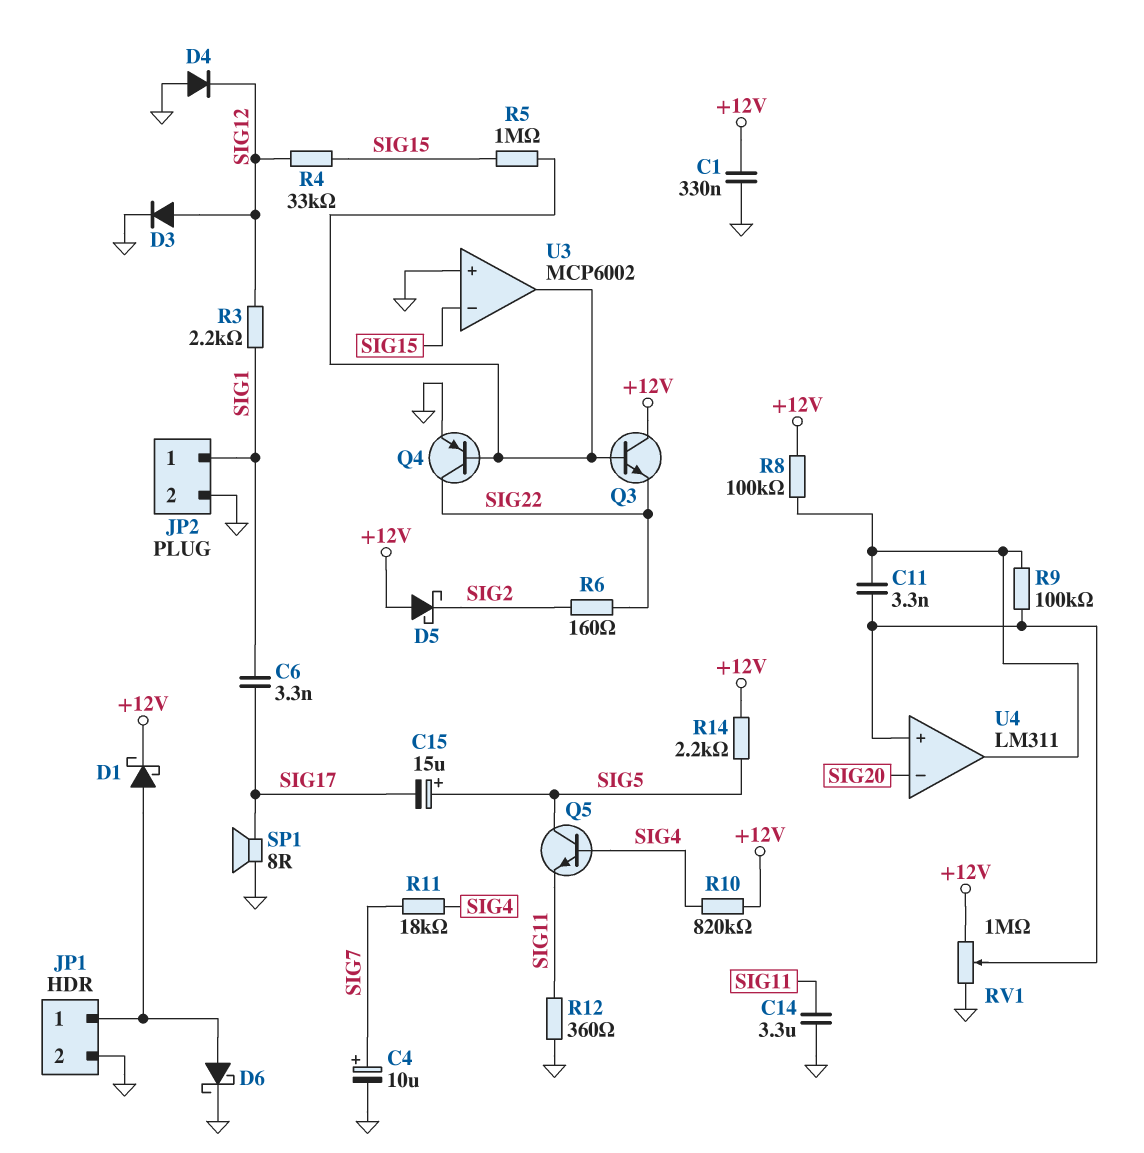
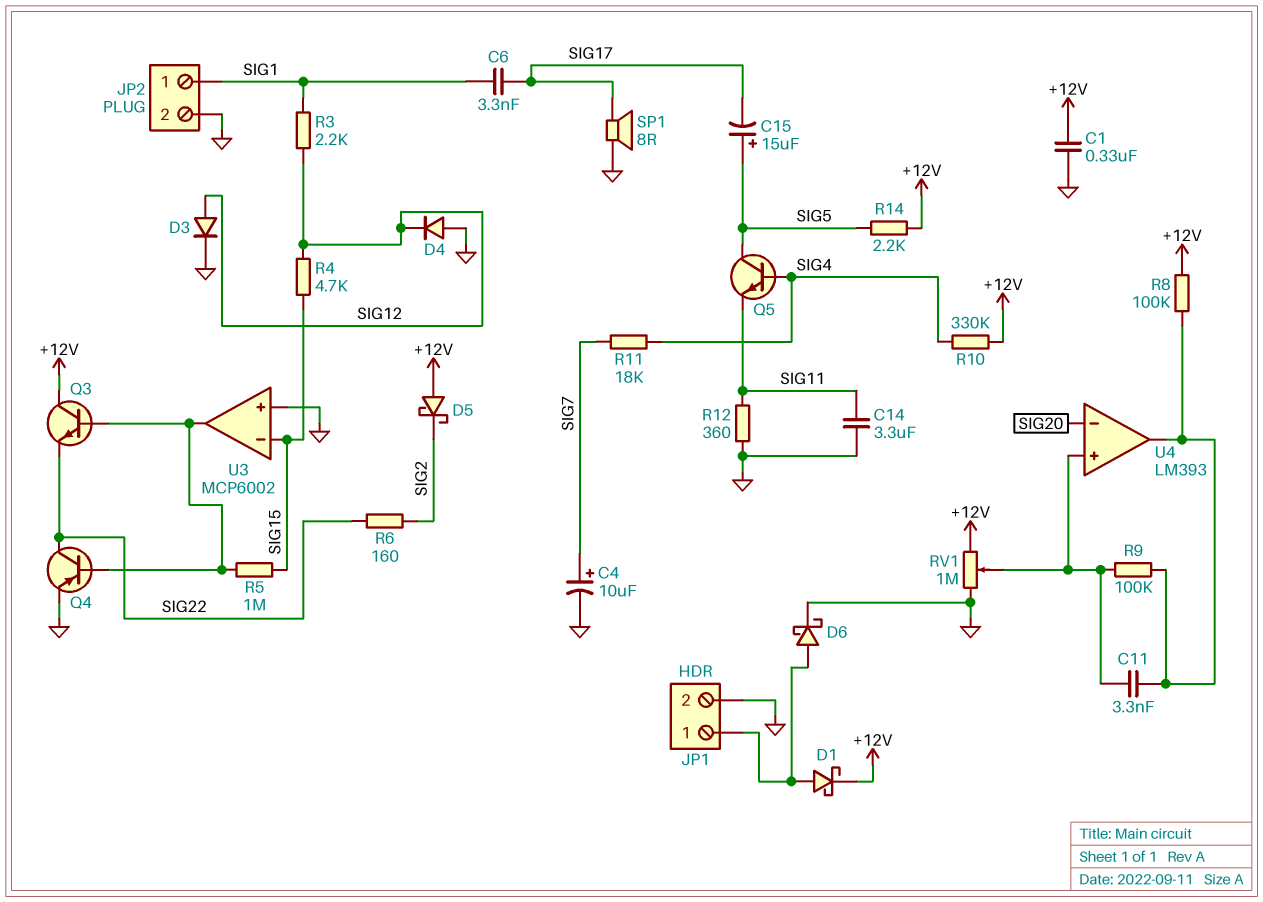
R4: 33k (SIG12, SIG15) -> 4.7k (SIG12, SIG15)
R10: 820k (+12V, SIG4) -> 330k (+12V, SIG4)
U4: LM311 -> LM393

